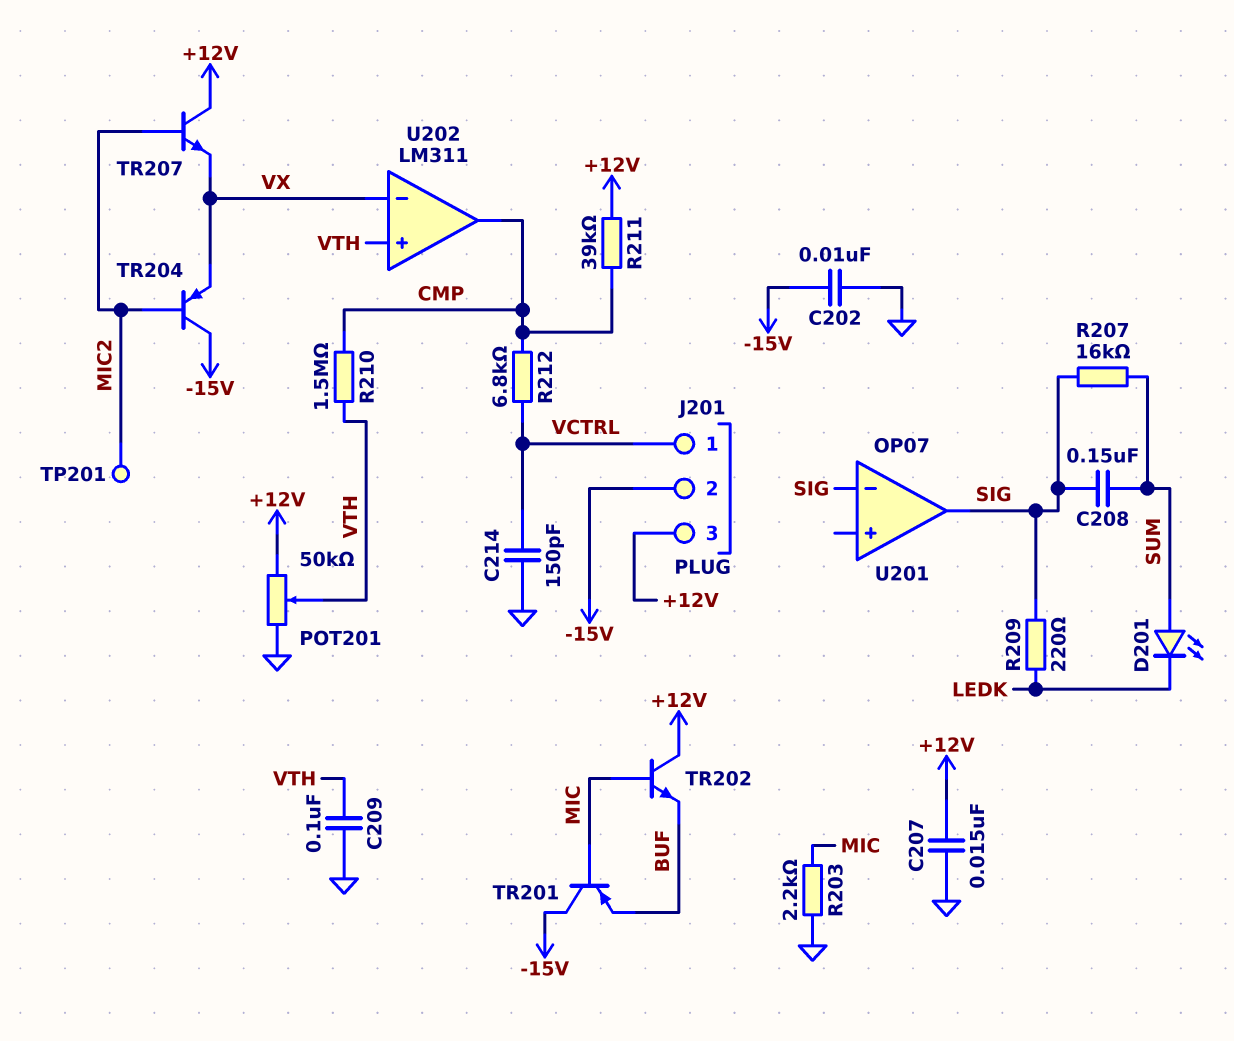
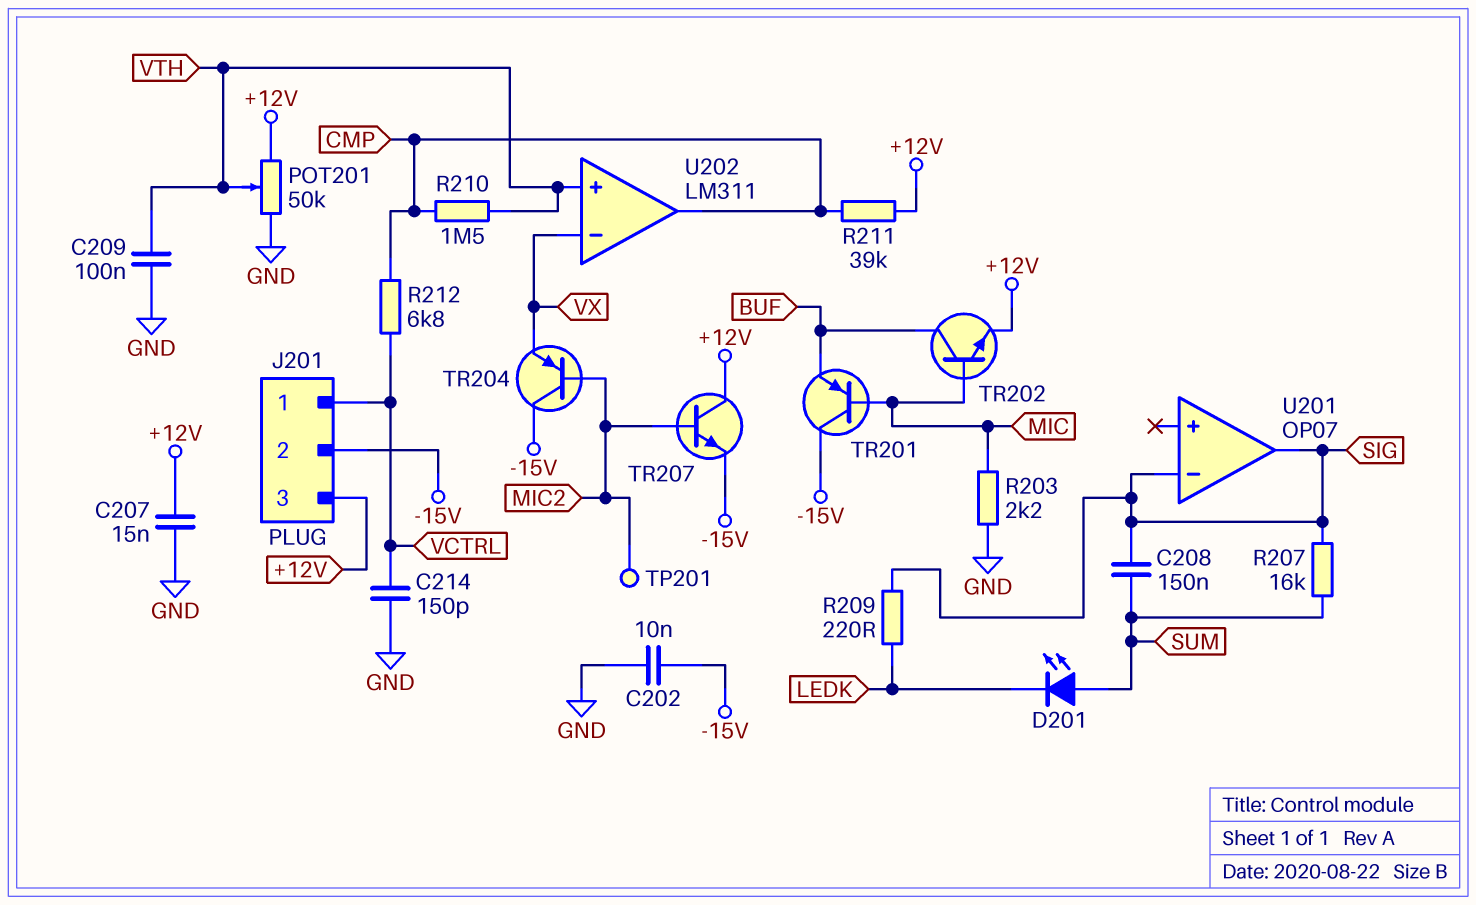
TR202: NPN (B MIC, C +12V, E BUF) -> NPN (B MIC, C BUF, E +12V)
TR207: NPN (B MIC2, C +12V, E VX) -> NPN (B MIC2, C +12V, E -15V)

